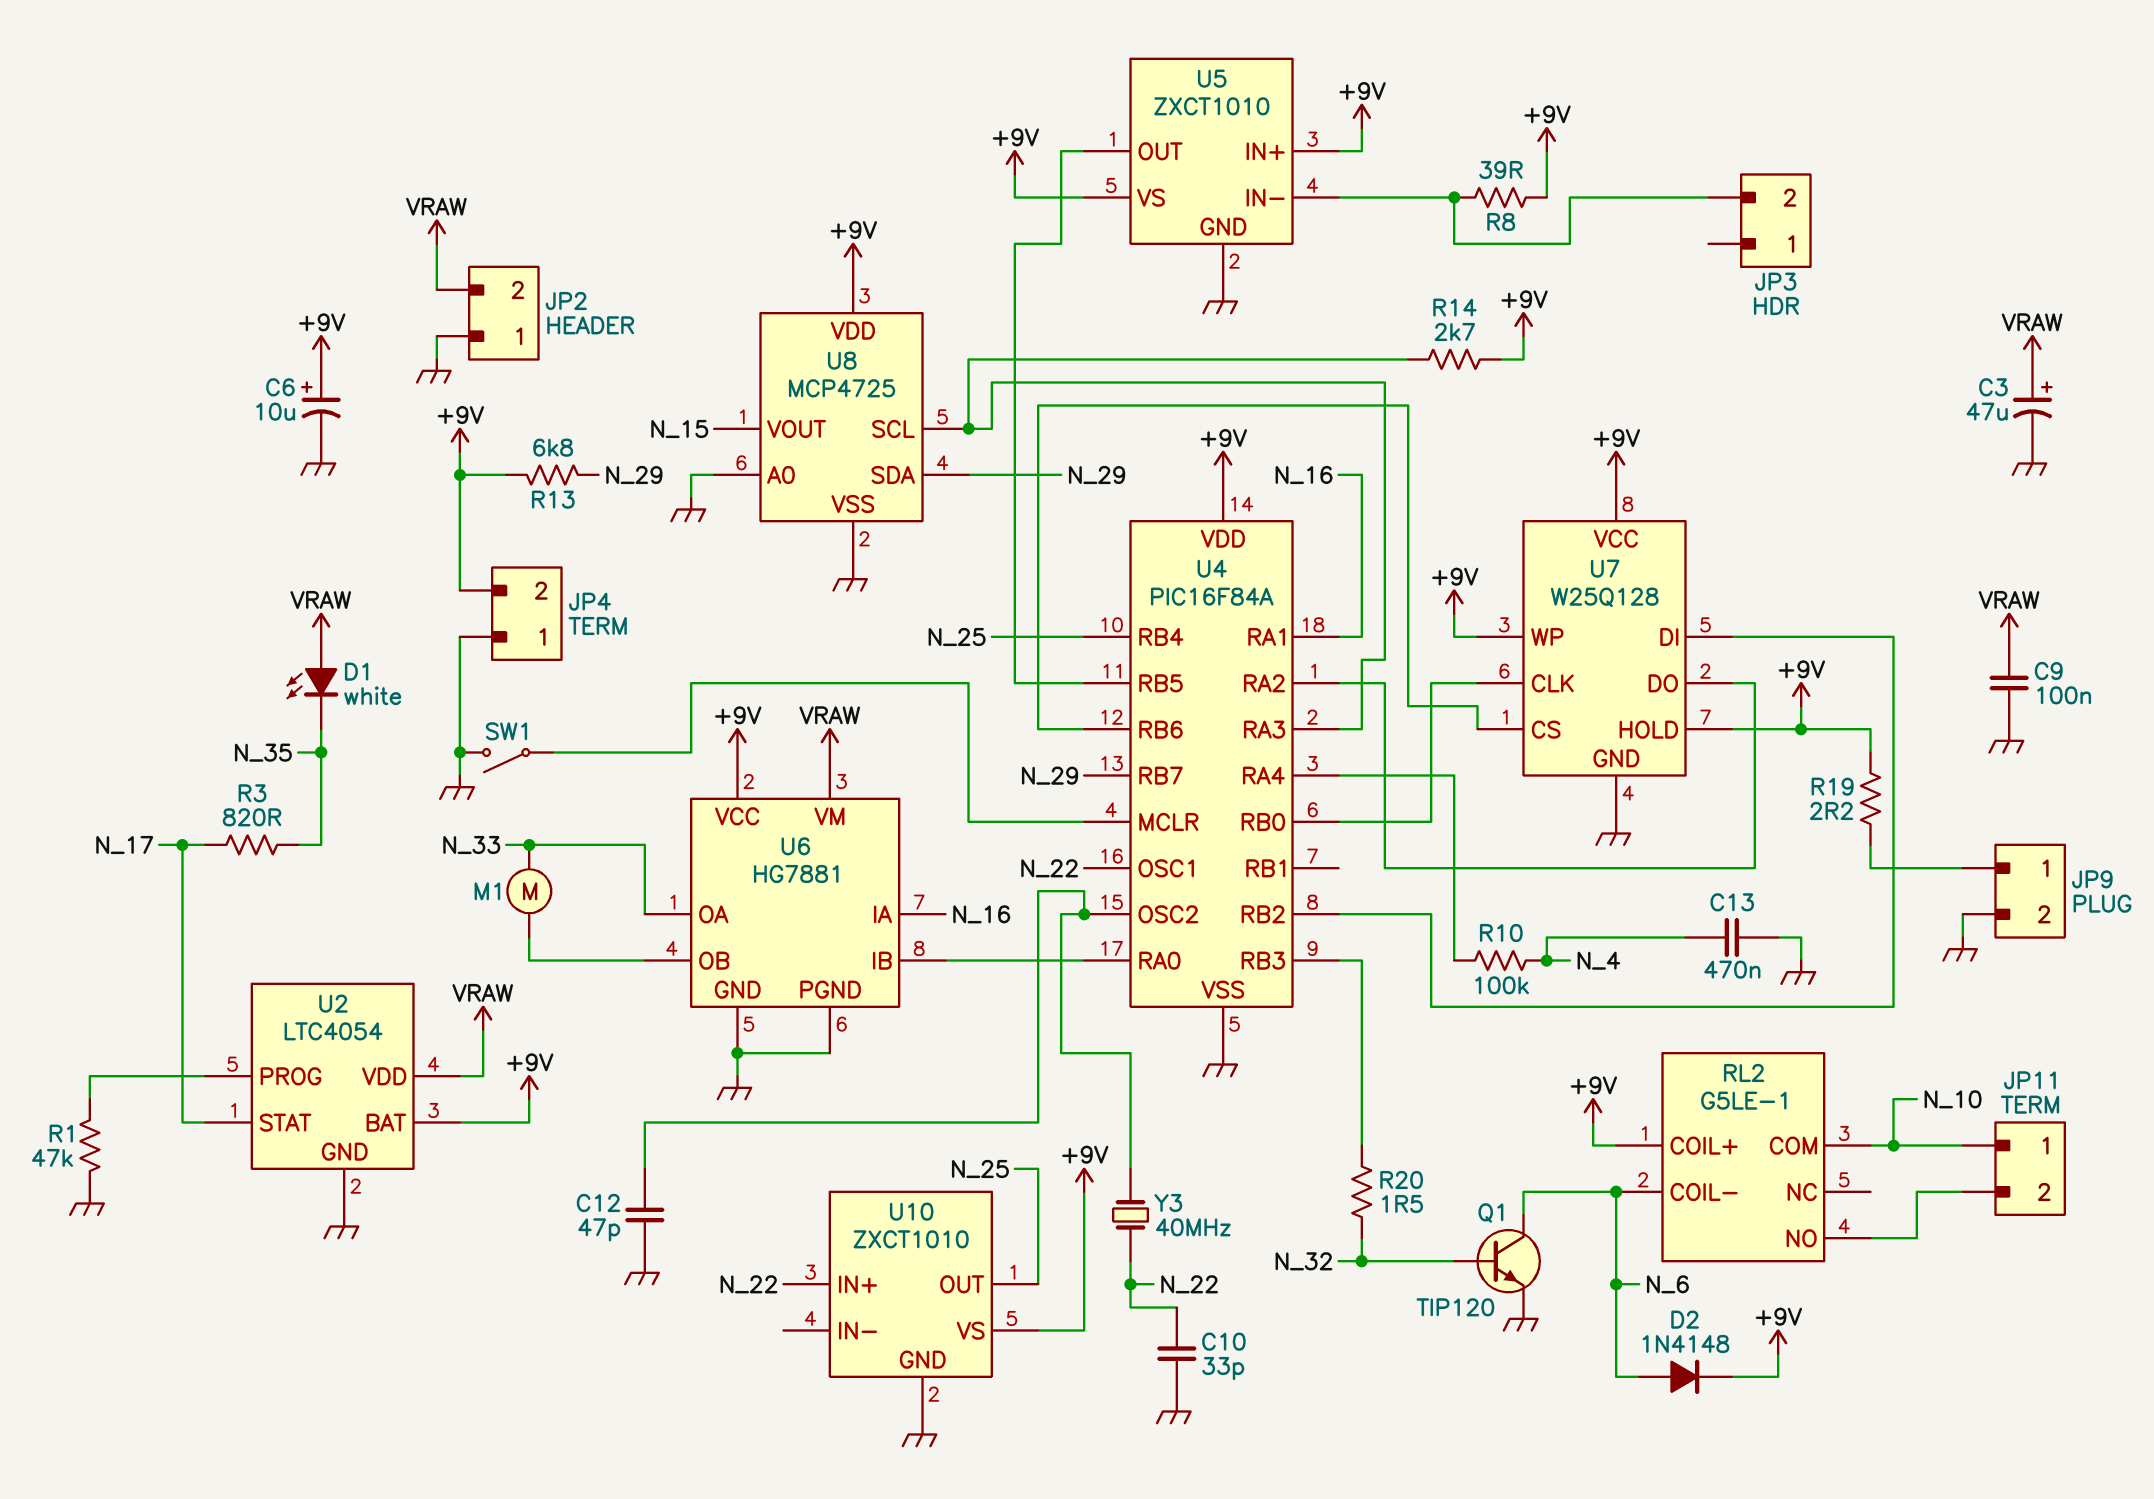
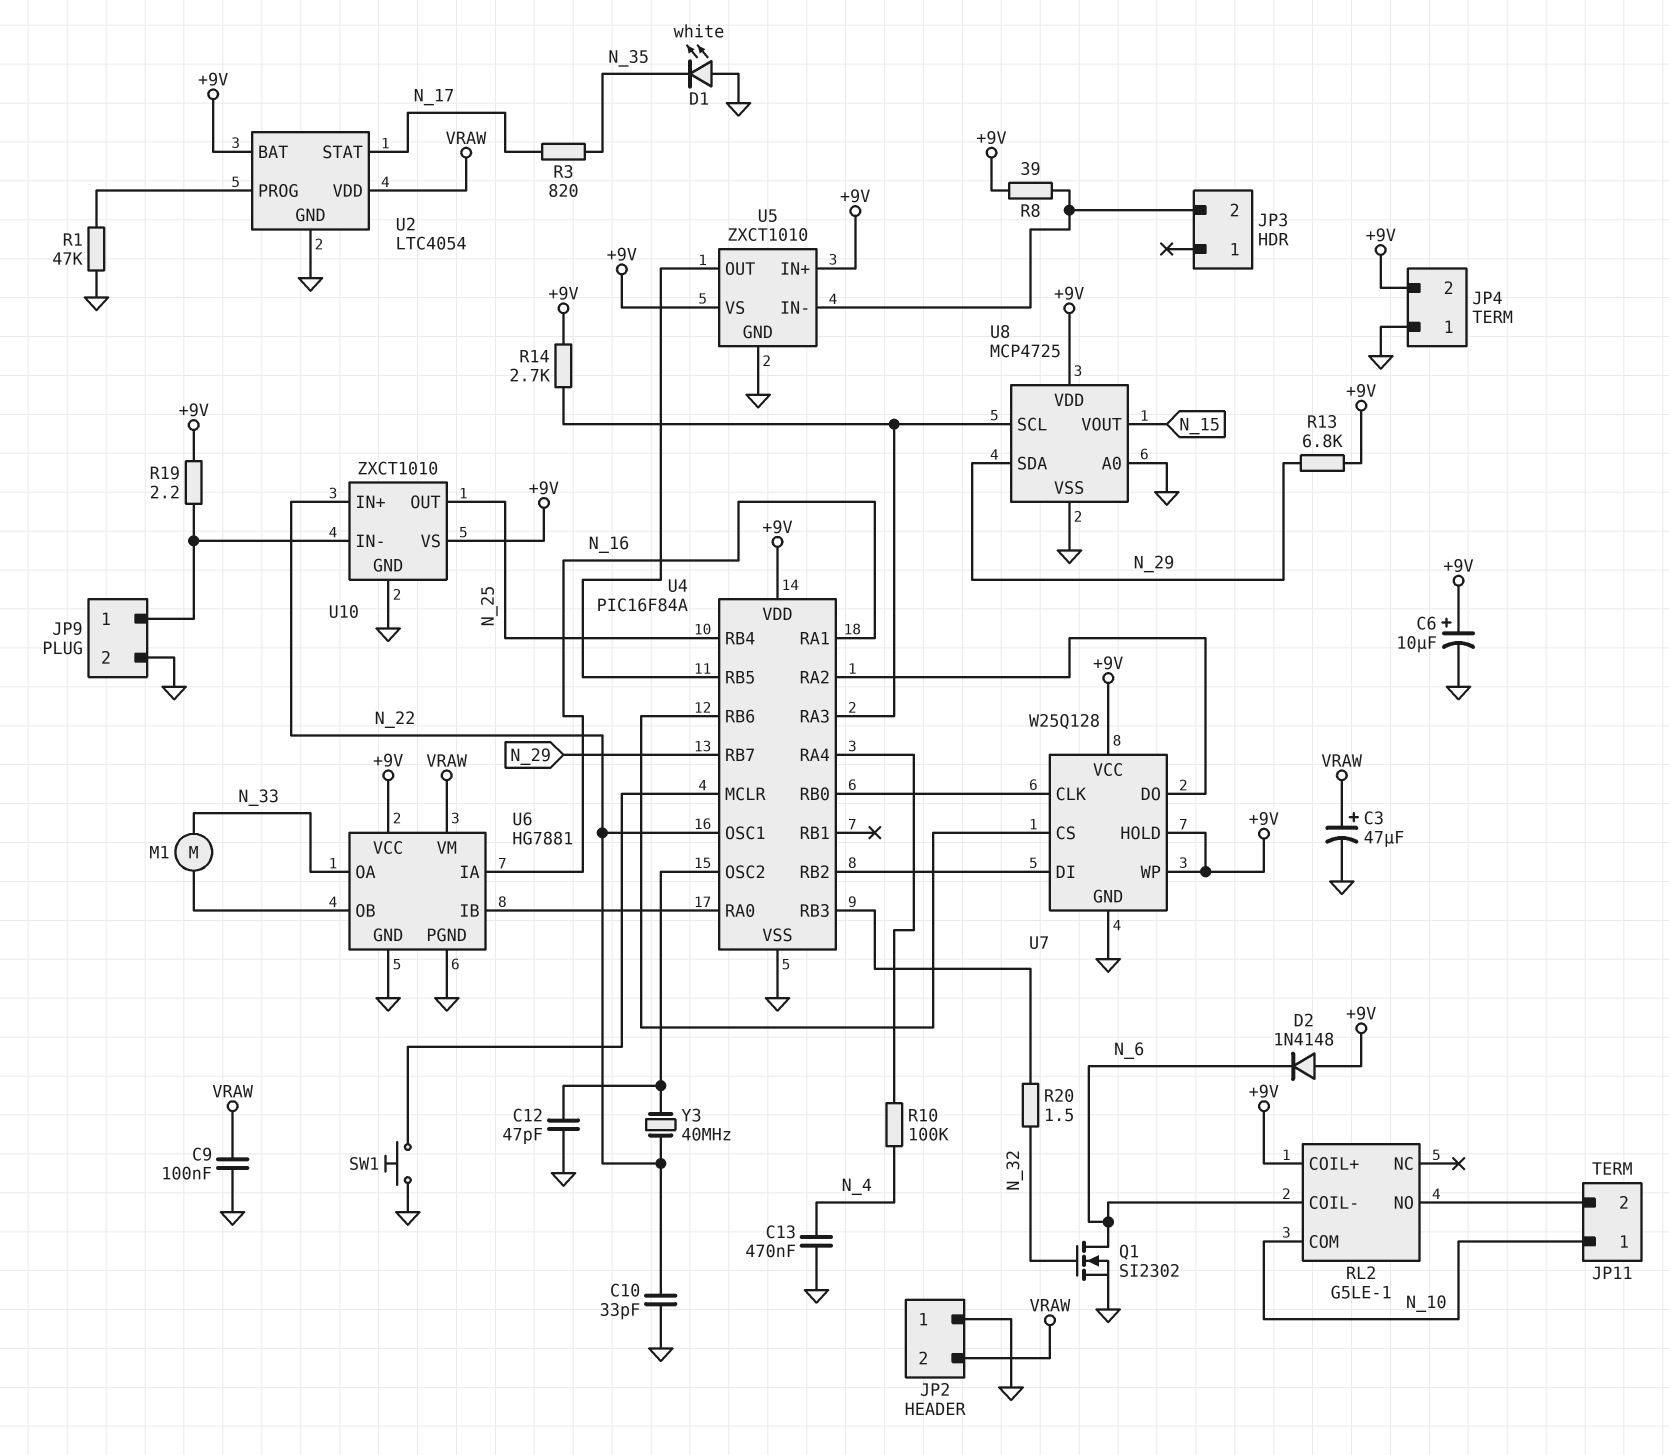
D1: LED white (A VRAW, K N_35) -> LED white (A GND, K N_35)
D2: diode 1N4148 (A N_6, K +9V) -> diode 1N4148 (A +9V, K N_6)
Q1: NPN TIP120 (B N_32, C N_6, E GND) -> NMOS SI2302 (G N_32, D N_6, S GND)
SW1: switch (GND, U4/MCLR) -> button (GND, U4/MCLR)
U10 pin IN-: none -> JP9/1

